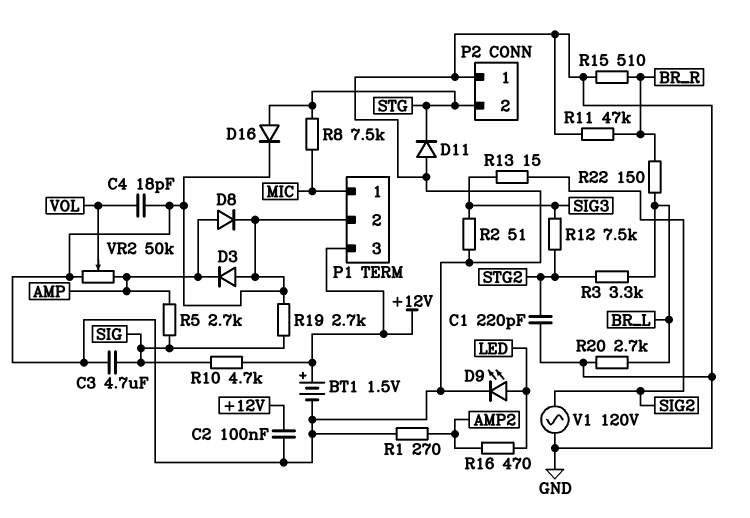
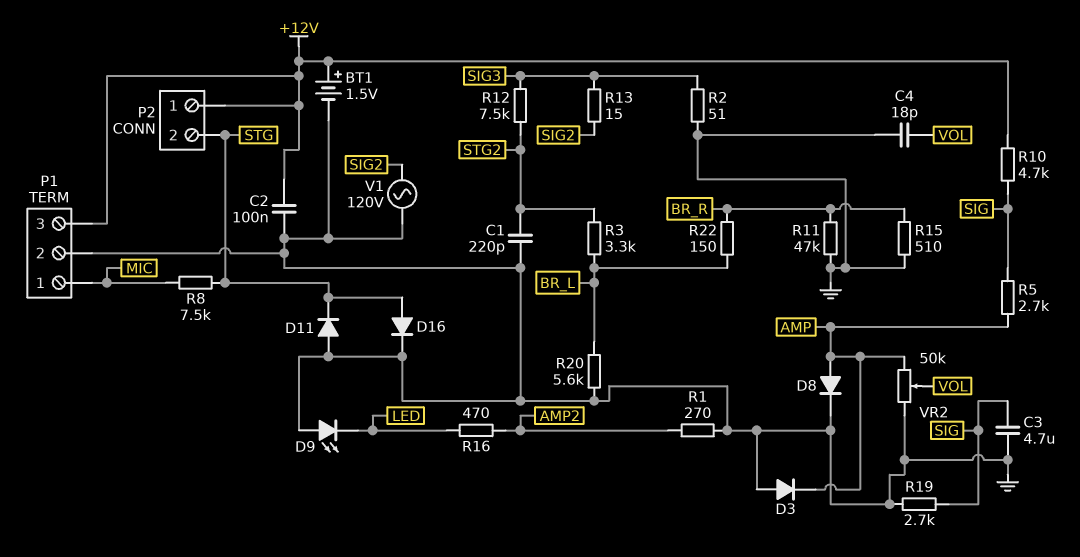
D9: LED (A LED, K GND) -> LED (A GND, K LED)
P2 pin 1: GND -> +12V
R20: 2.7k (BR_L, GND) -> 5.6k (BR_L, GND)

